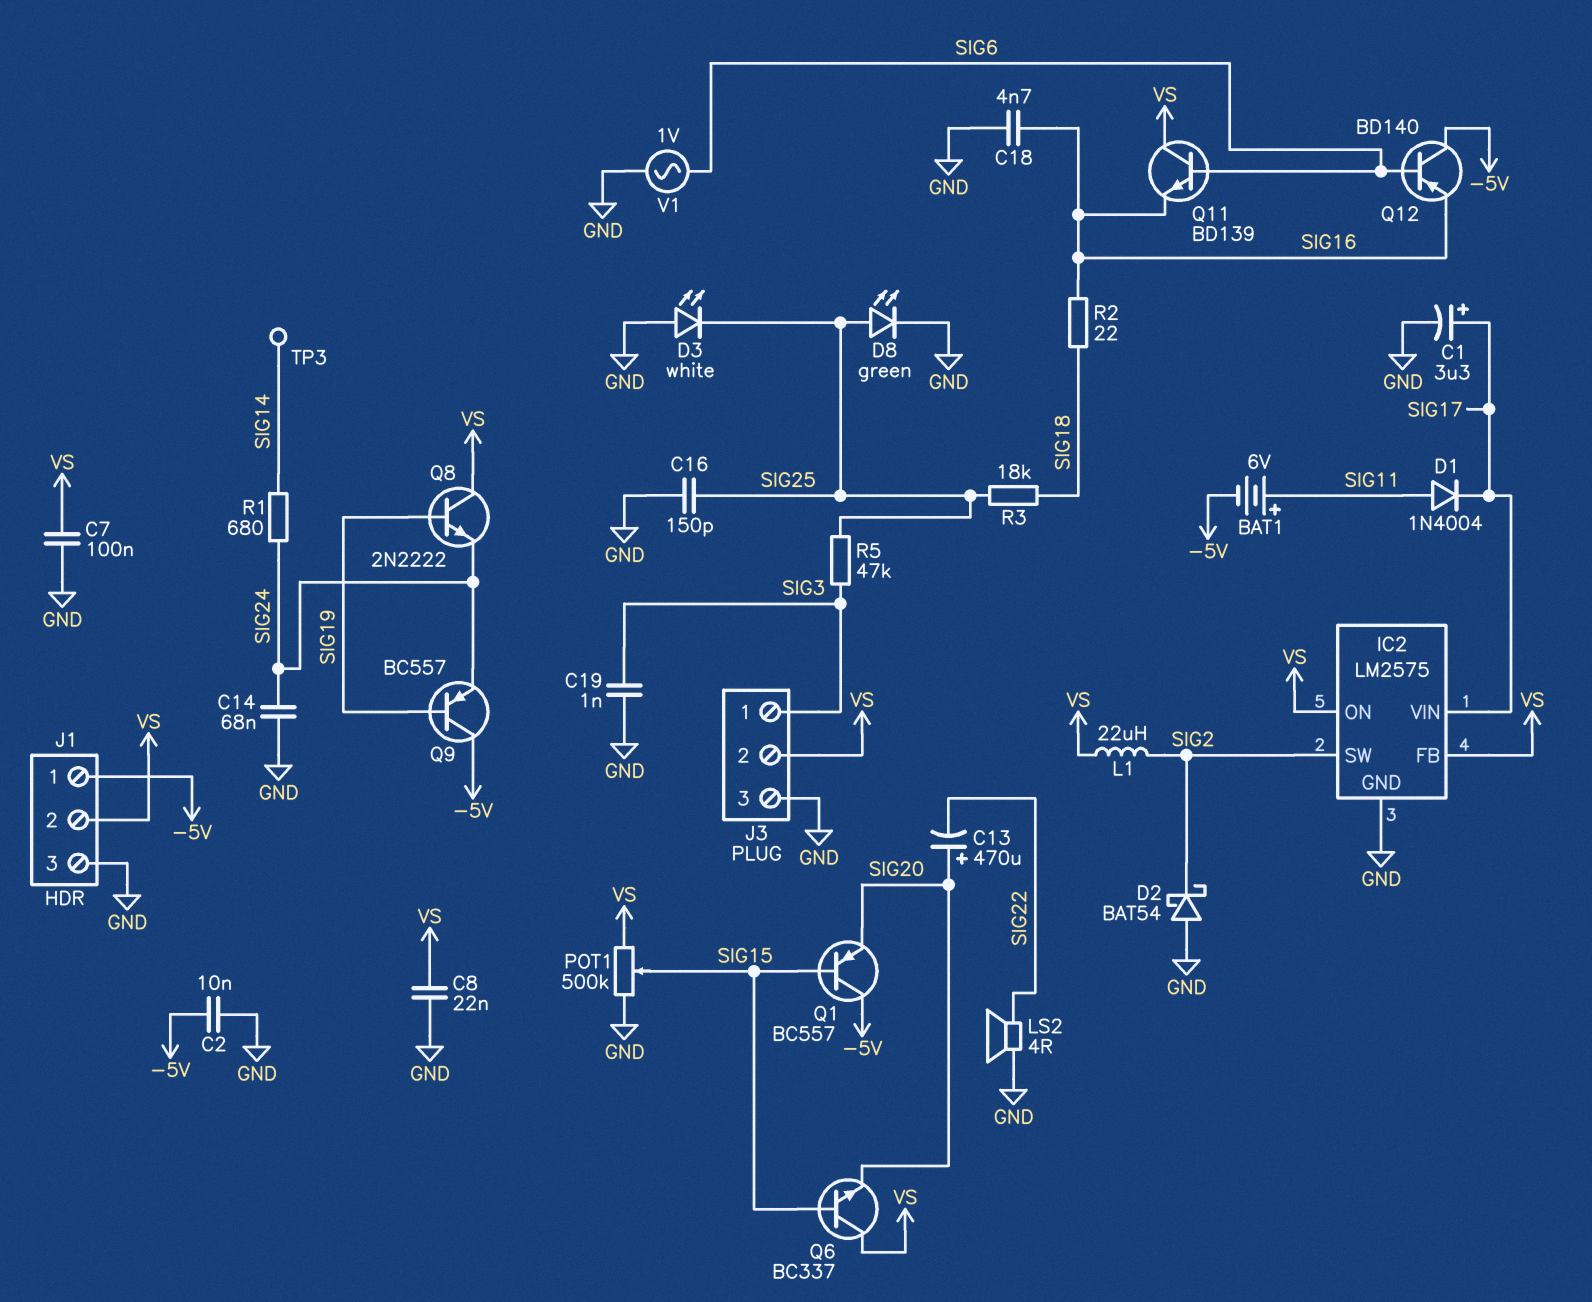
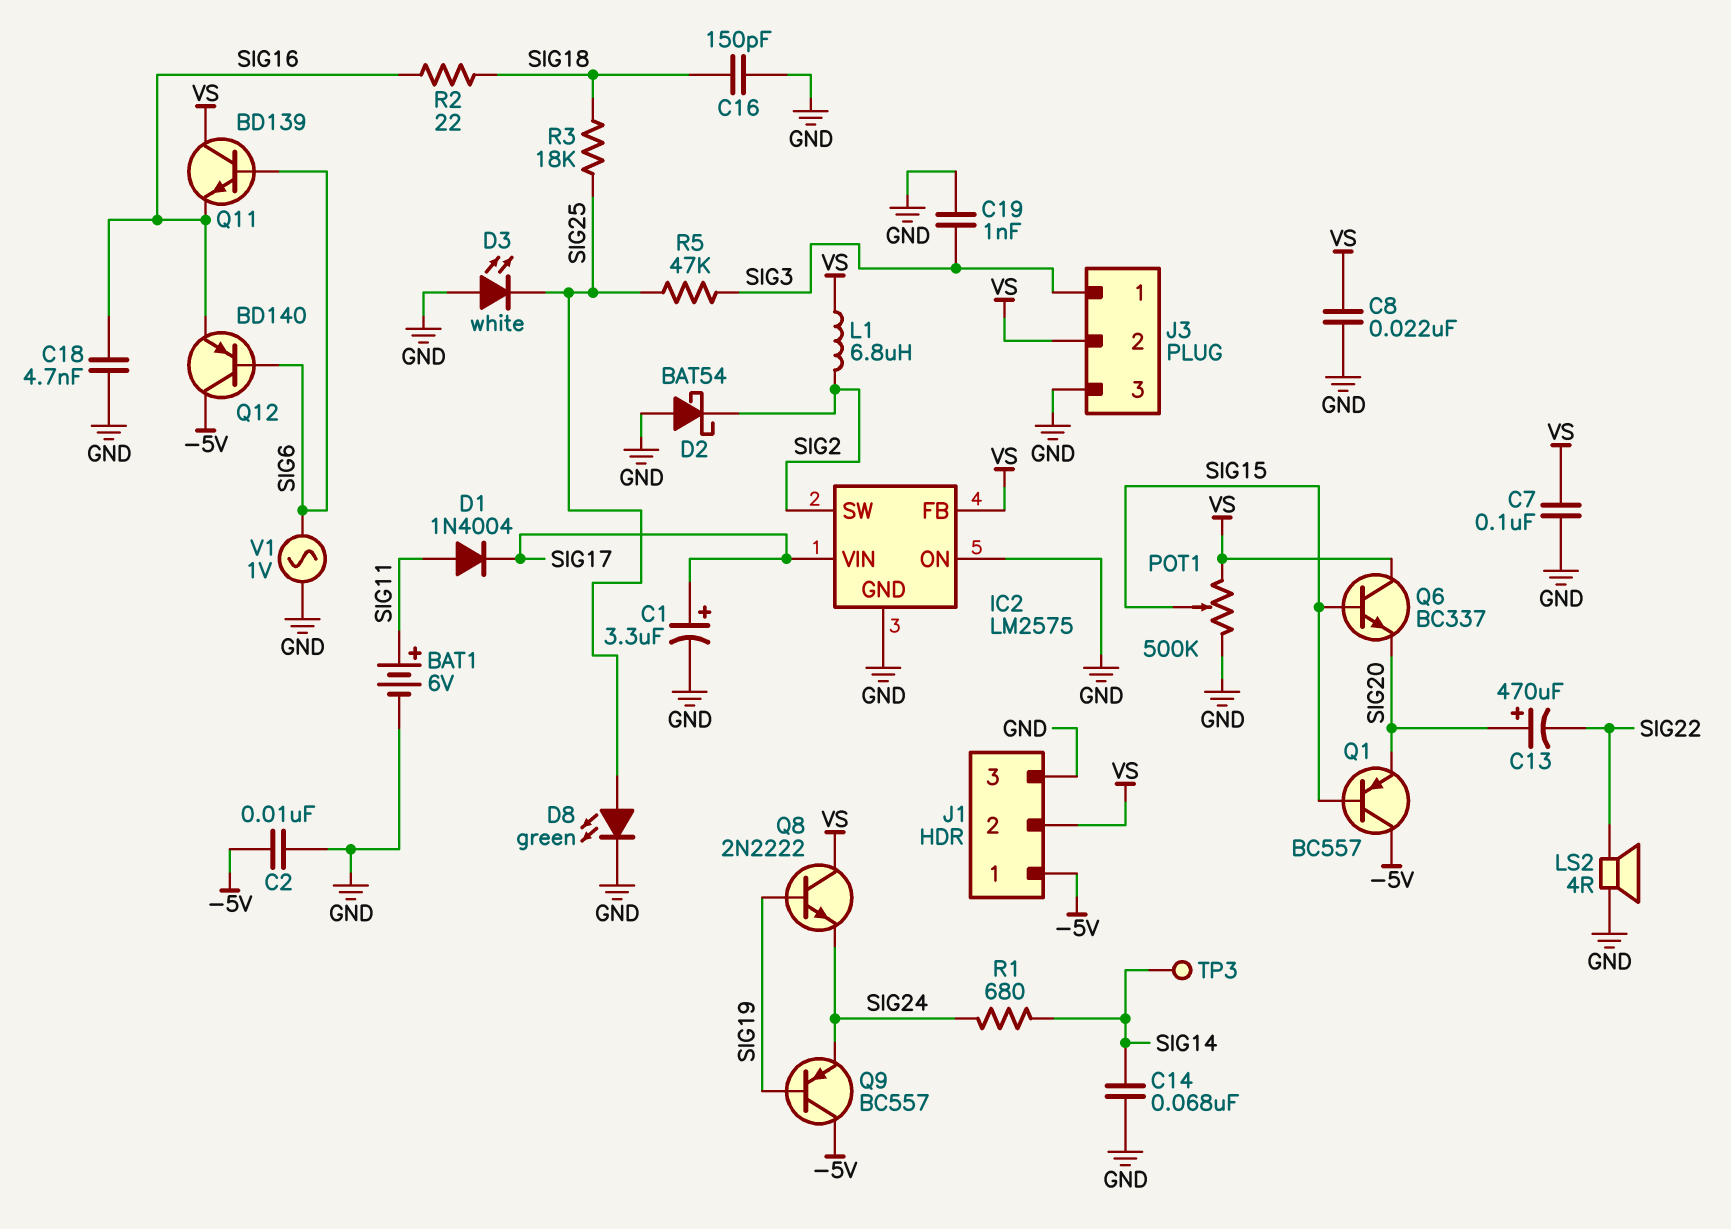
BAT1: 6V (plus SIG11, minus -5V) -> 6V (plus SIG11, minus GND)
C14: 68nF (GND, SIG24) -> 68nF (GND, SIG14)
C16: 150pF (GND, SIG25) -> 150pF (GND, SIG18)
IC2 pin ON: VS -> GND
L1: 22uH (SIG2, VS) -> 6.8uH (SIG2, VS)

